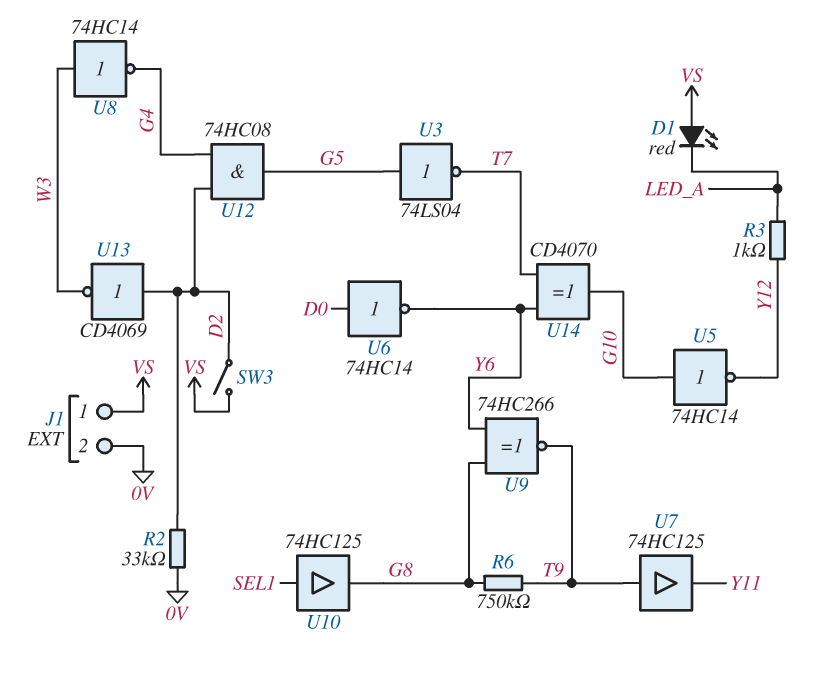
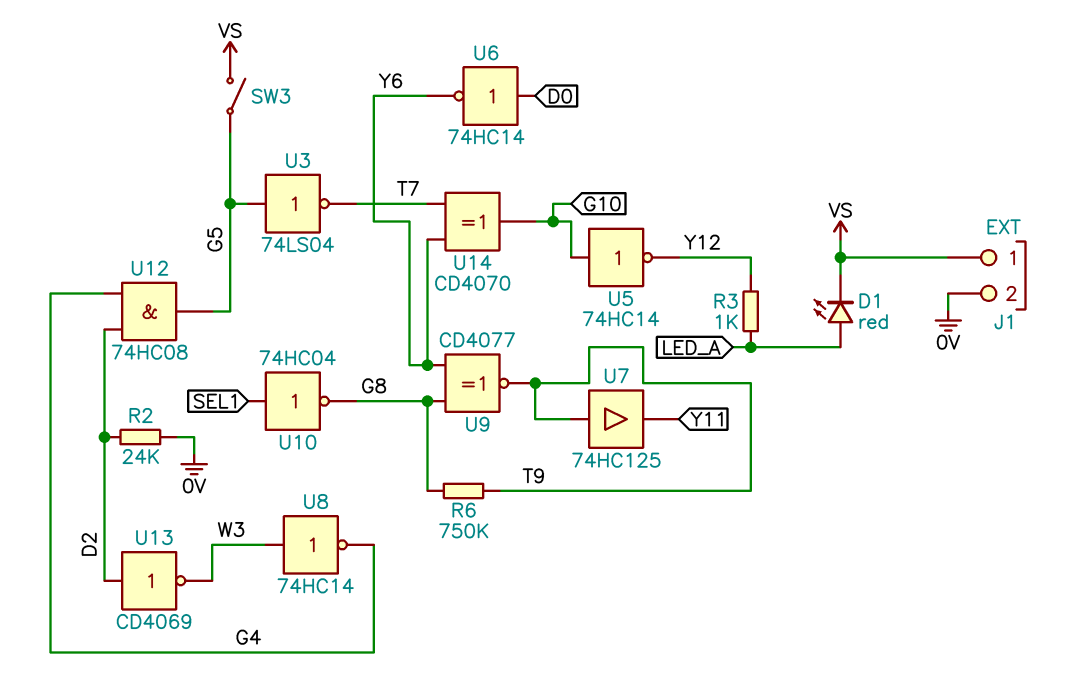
D1: LED red (A VS, K LED_A) -> LED red (A LED_A, K VS)
R2: 33k (0V, D2) -> 24k (0V, D2)
SW3: switch (D2, VS) -> switch (G5, VS)
U9: XNOR 74HC266 (in G8, in Y6, out T9) -> XNOR CD4077 (in G8, in Y6, out T9)
U10: buffer 74HC125 (in SEL1, out G8) -> NOT 74HC04 (in SEL1, out G8)

